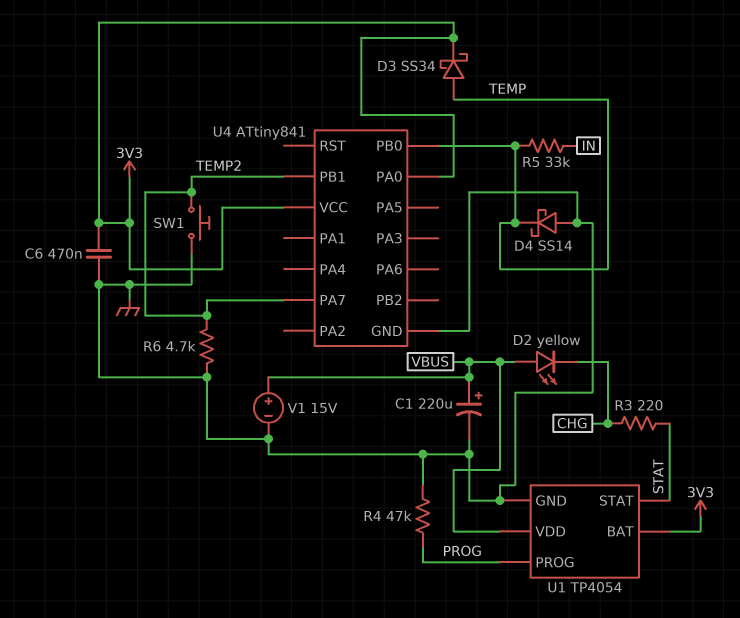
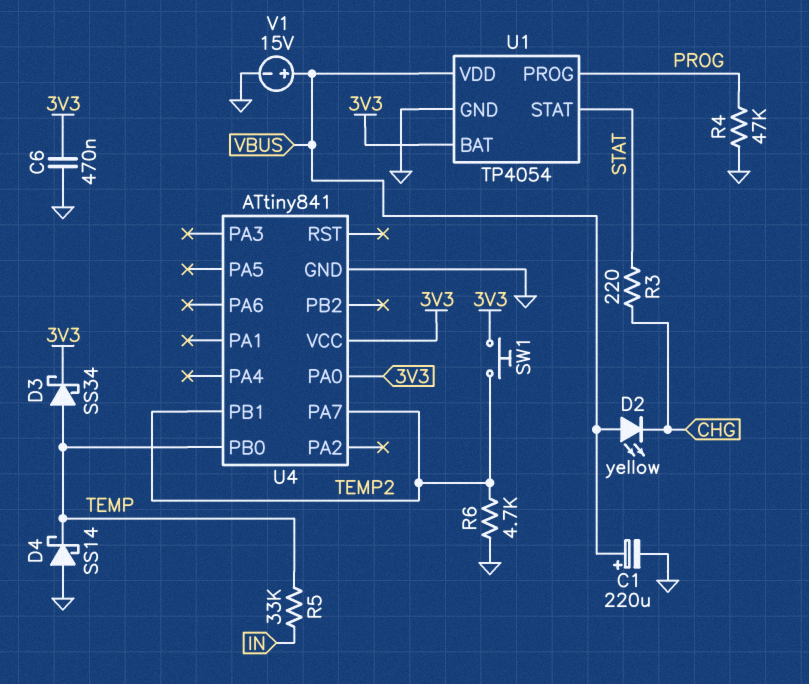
SW1: button (GND, TEMP2) -> button (3V3, TEMP2)

